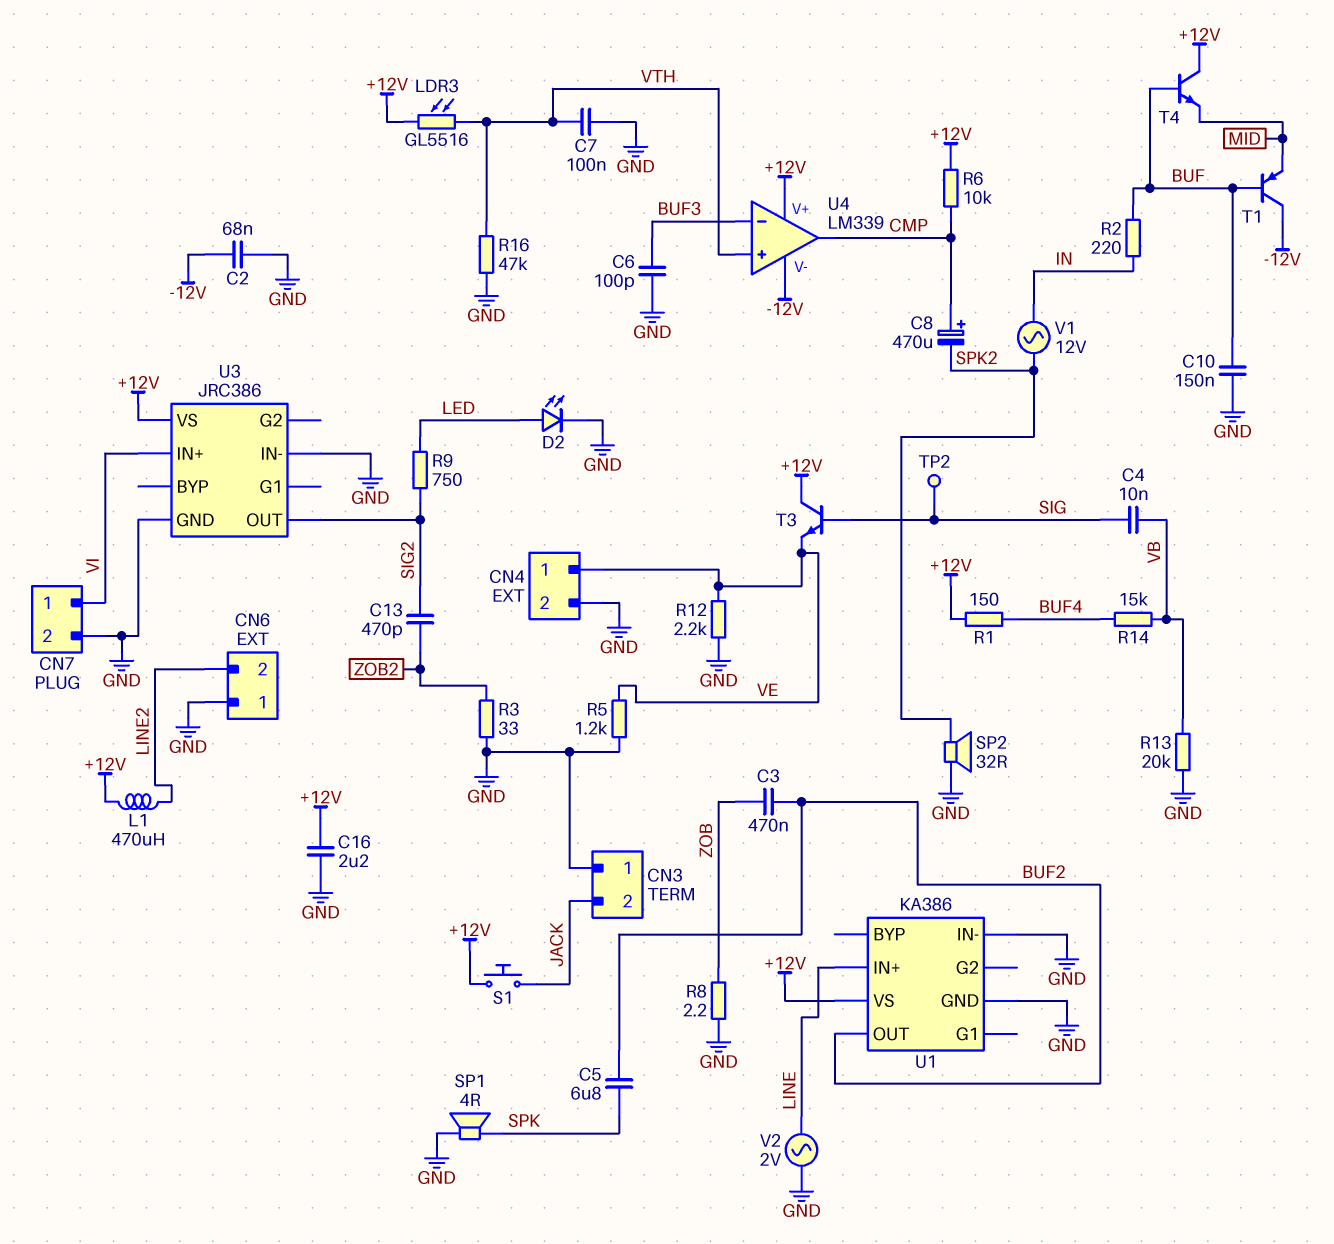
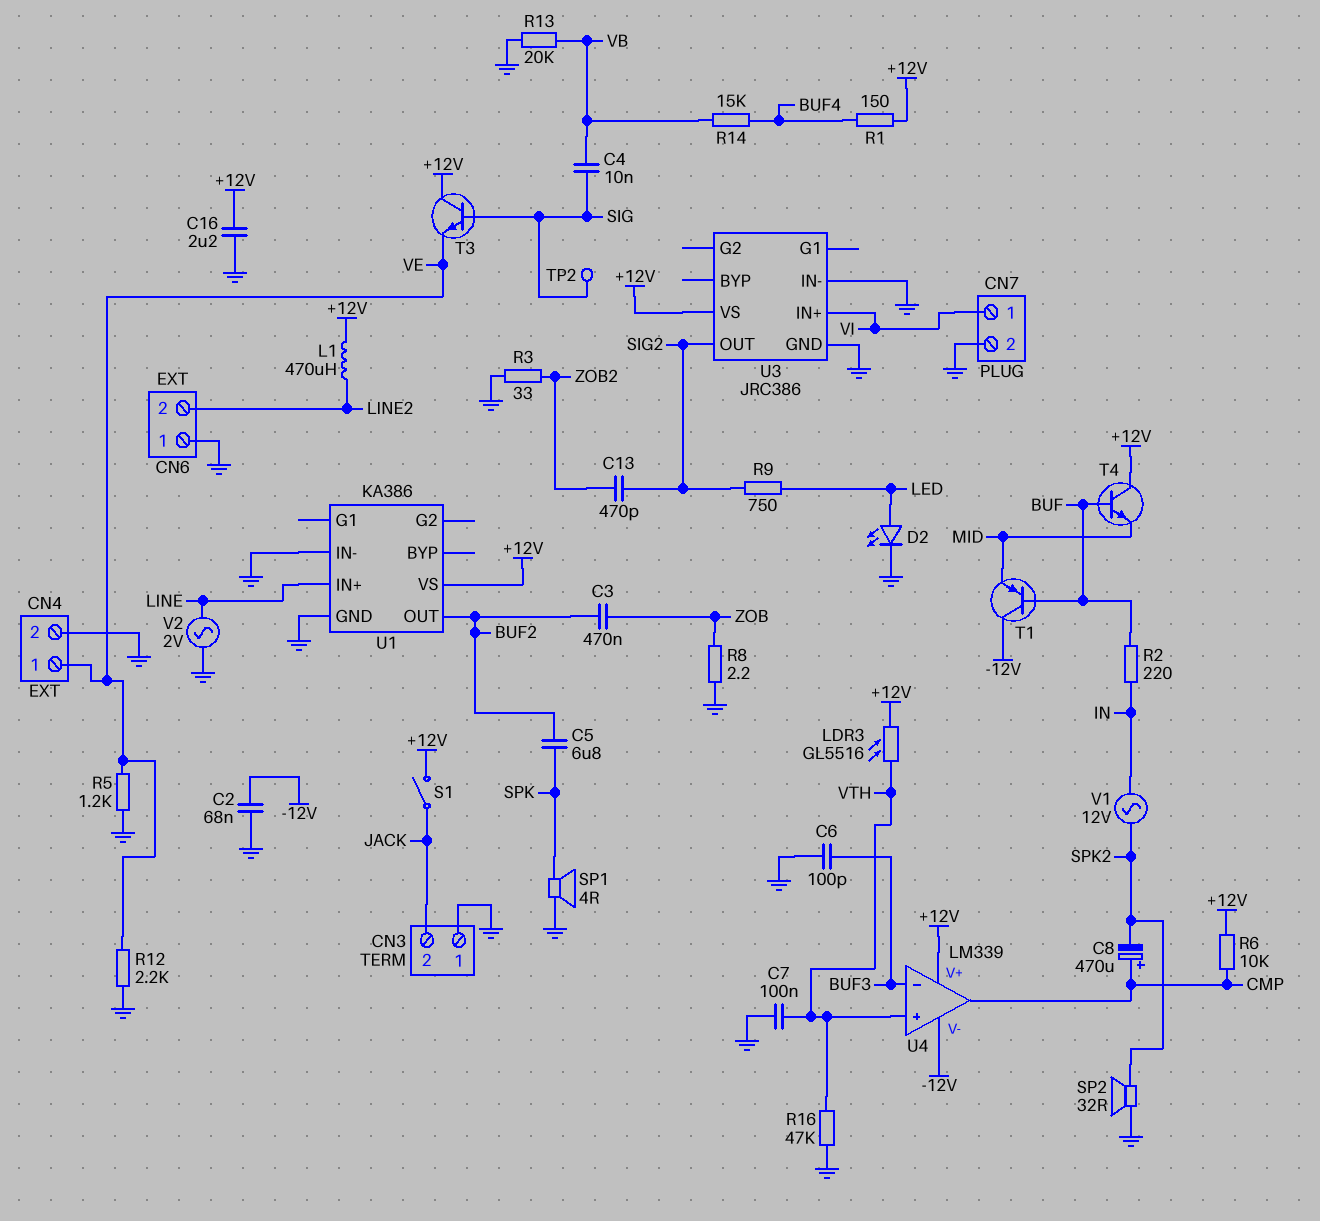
C10: 150nF (BUF, GND) -> none
S1: button (+12V, JACK) -> switch (+12V, JACK)

